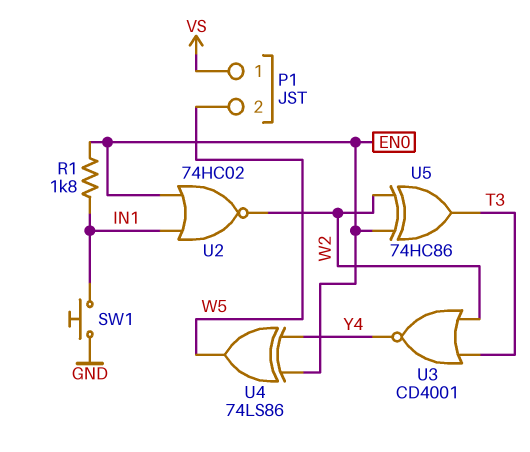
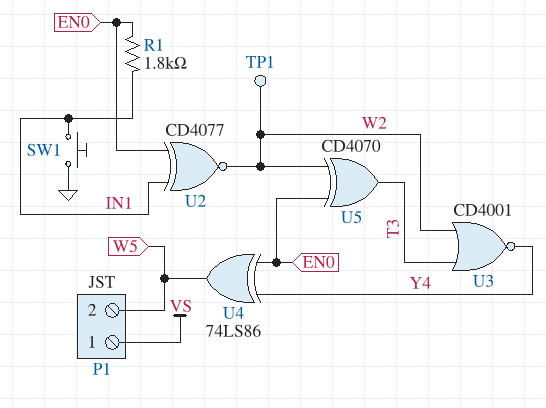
TP1: none -> test point (W2)
U2: NOR 74HC02 (in EN0, in IN1, out W2) -> XNOR CD4077 (in EN0, in IN1, out W2)
U5: XOR 74HC86 (in EN0, in W2, out T3) -> XOR CD4070 (in EN0, in W2, out T3)

